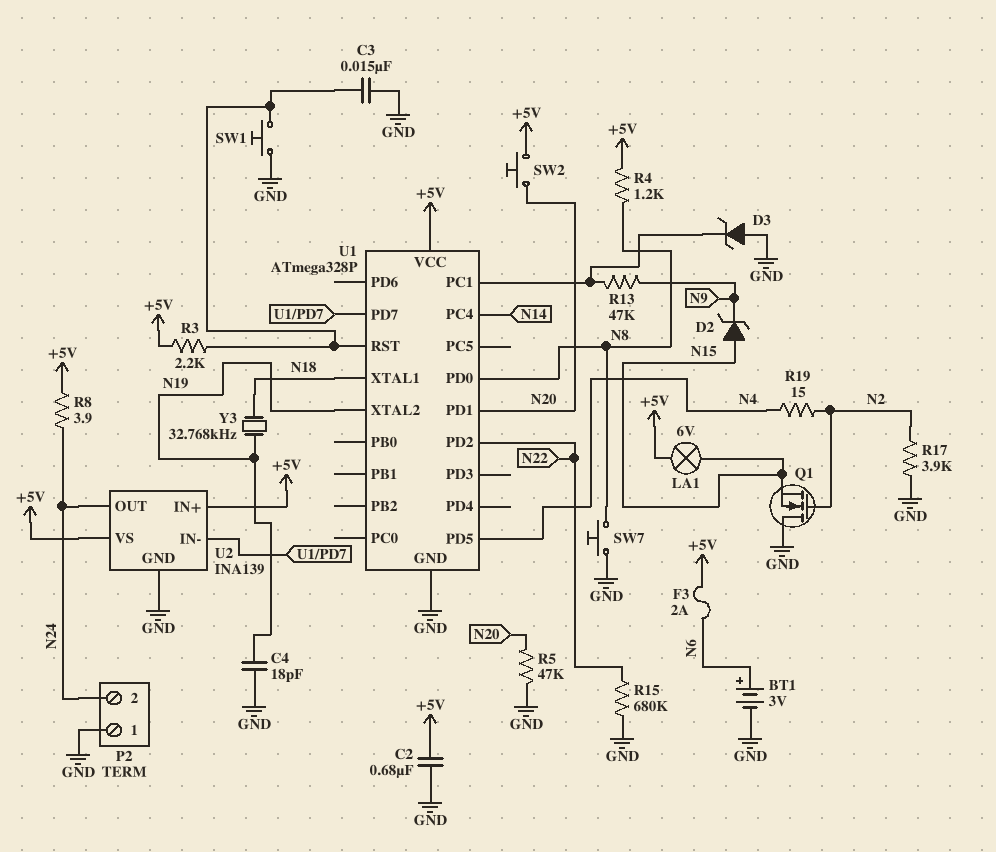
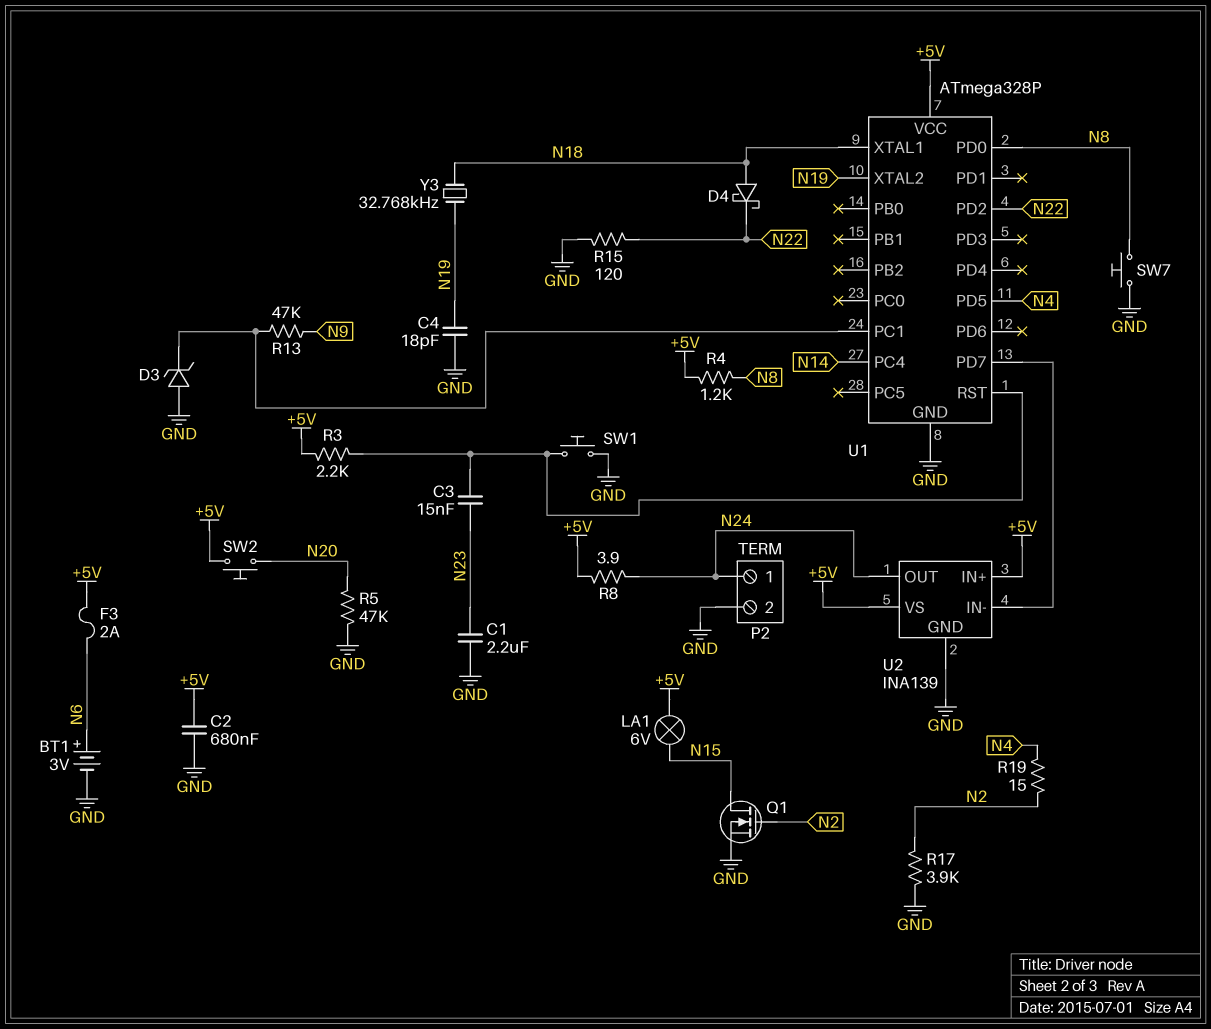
C1: none -> 2.2uF (GND, N23)
C3: 15nF (GND, U1/RST) -> 15nF (N23, U1/RST)
D2: zener (A N15, K N9) -> none
D4: none -> schottky (A N18, K N22)
P2 pin 1: GND -> N24
P2 pin 2: N24 -> GND
Q1: NMOS (G N2, D GND, S N15) -> NMOS (G N2, D N15, S GND)
R15: 680k (GND, N22) -> 120 (GND, N22)
U1 pin PD1: N20 -> none

